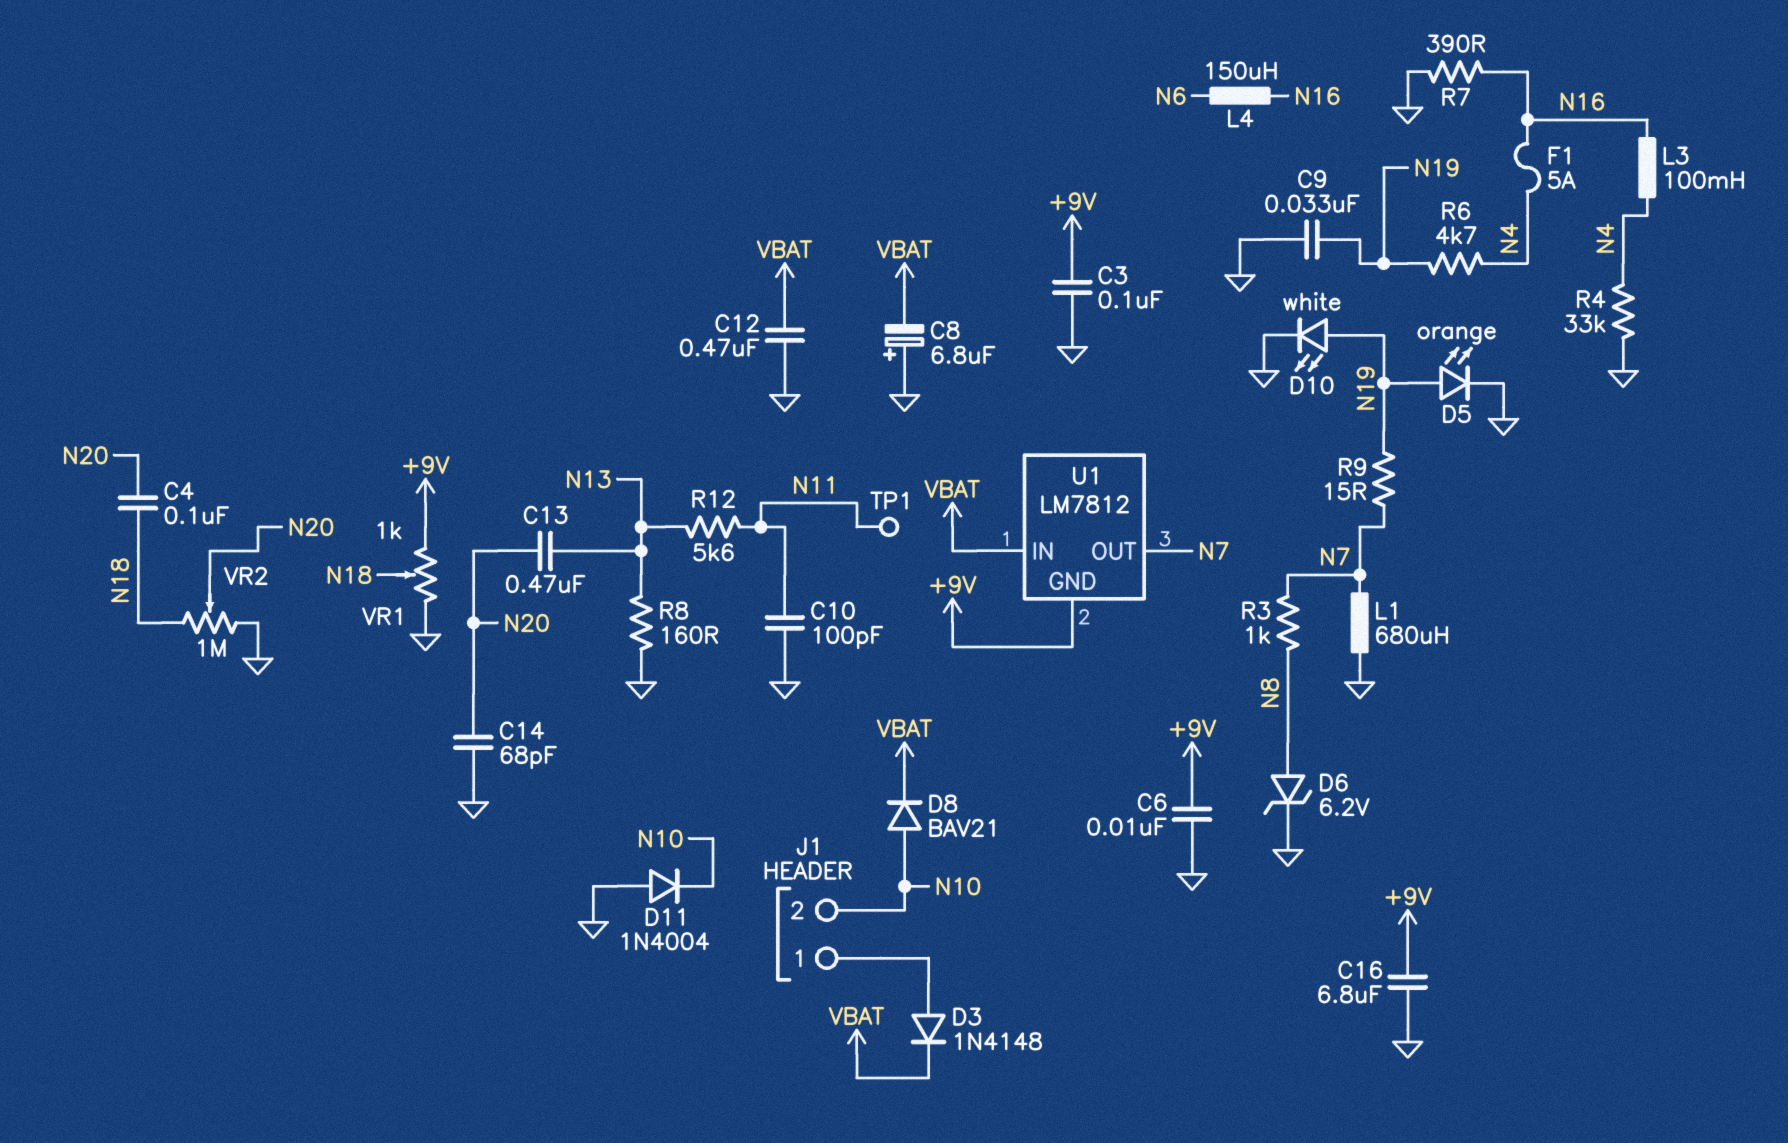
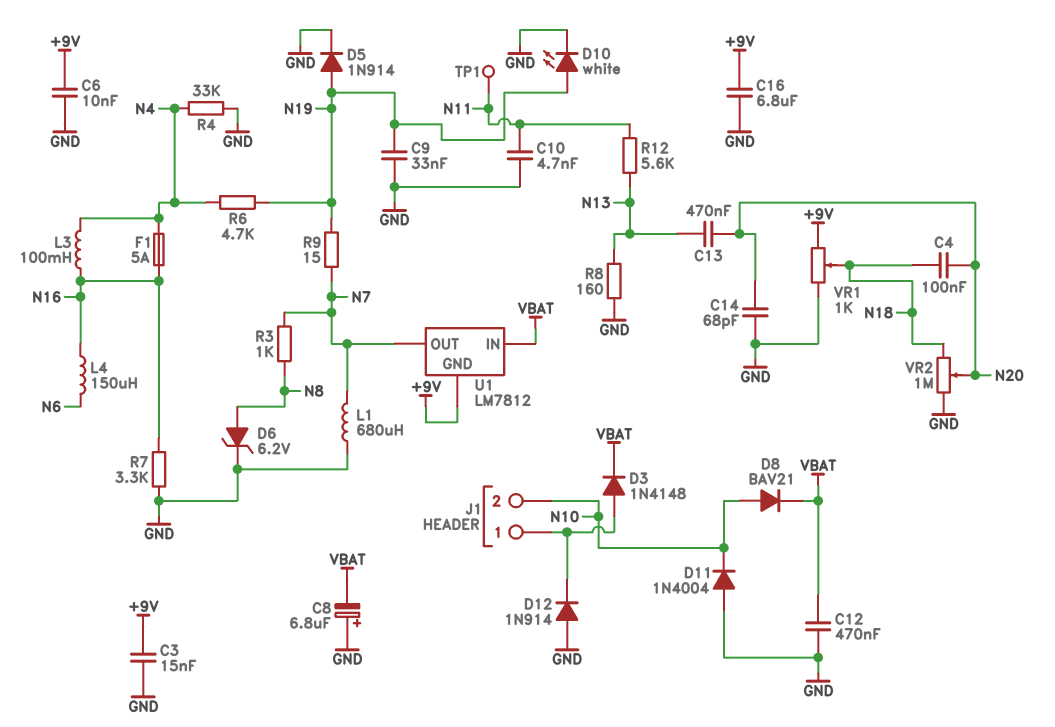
C3: 100nF (+9V, GND) -> 15nF (+9V, GND)
C10: 100pF (GND, N11) -> 4.7nF (GND, N11)
D5: LED orange (A N19, K GND) -> diode 1N914 (A N19, K GND)
D12: none -> diode 1N914 (A GND, K J1/1)
R7: 390 (GND, N16) -> 3.3k (GND, N16)

